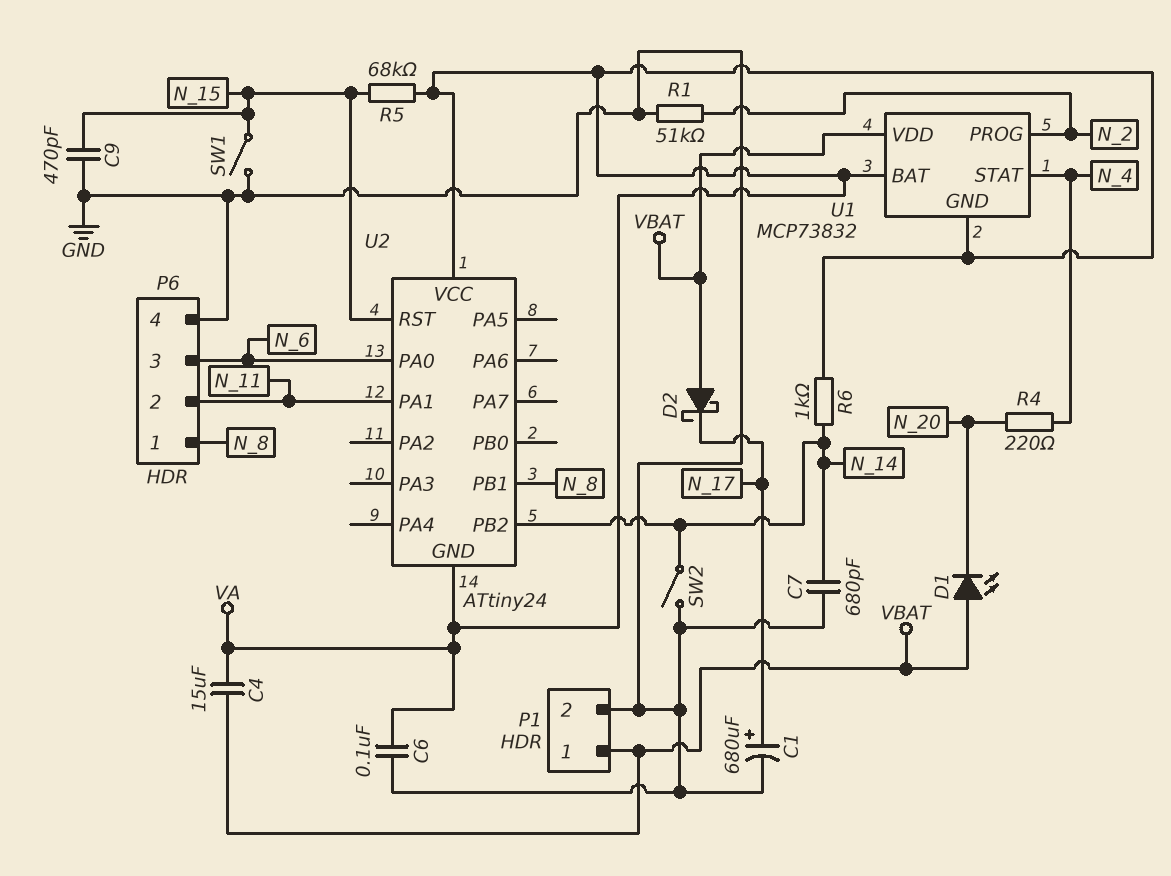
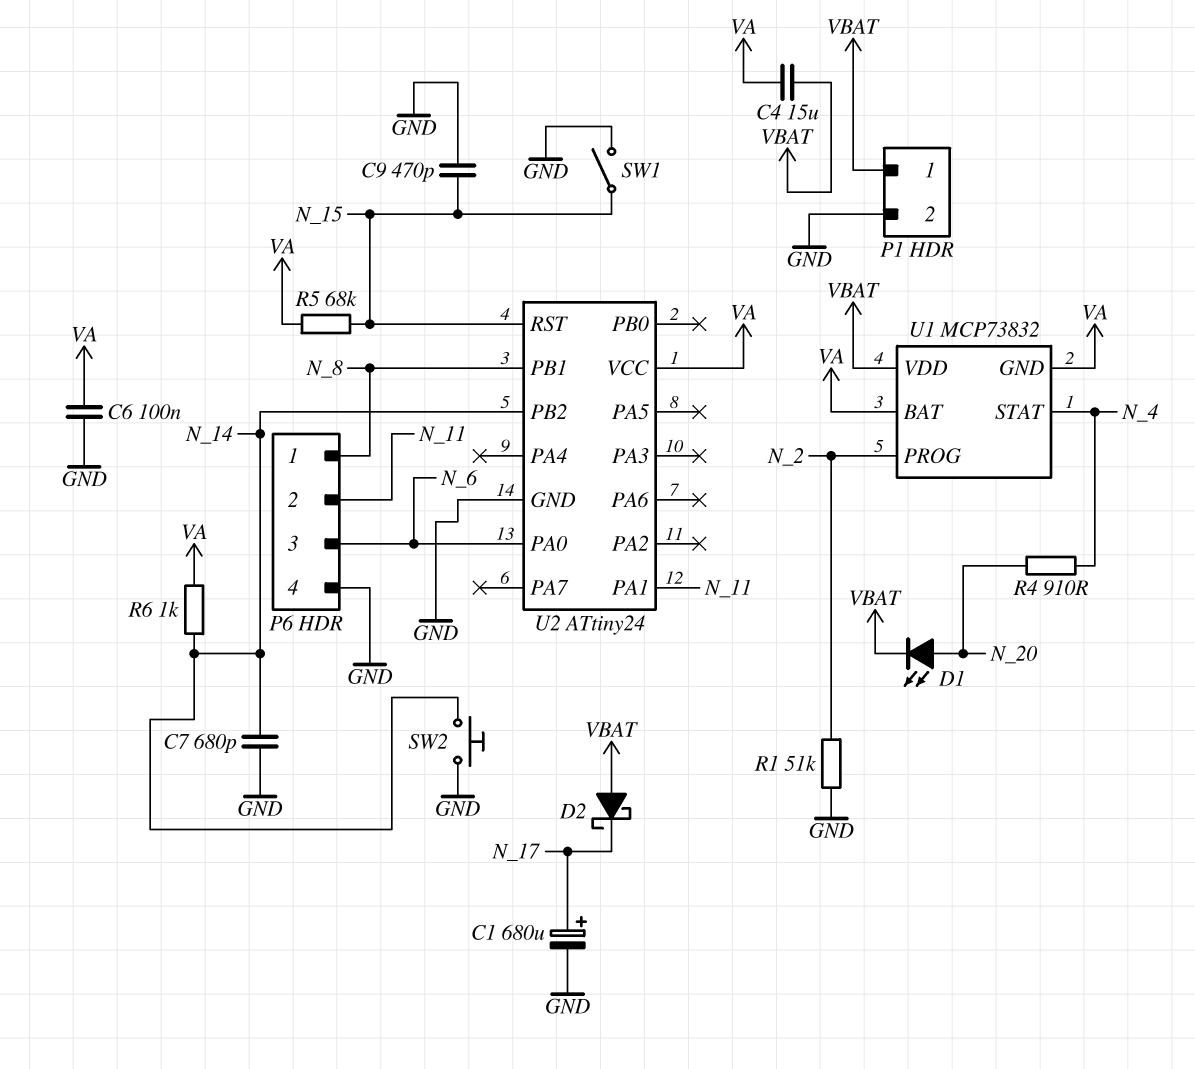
D1: LED (A VBAT, K N_20) -> LED (A N_20, K VBAT)
R4: 220 (N_4, N_20) -> 910 (N_4, N_20)
SW2: switch (GND, N_14) -> button (GND, N_14)
U2 pin GND: VA -> GND

